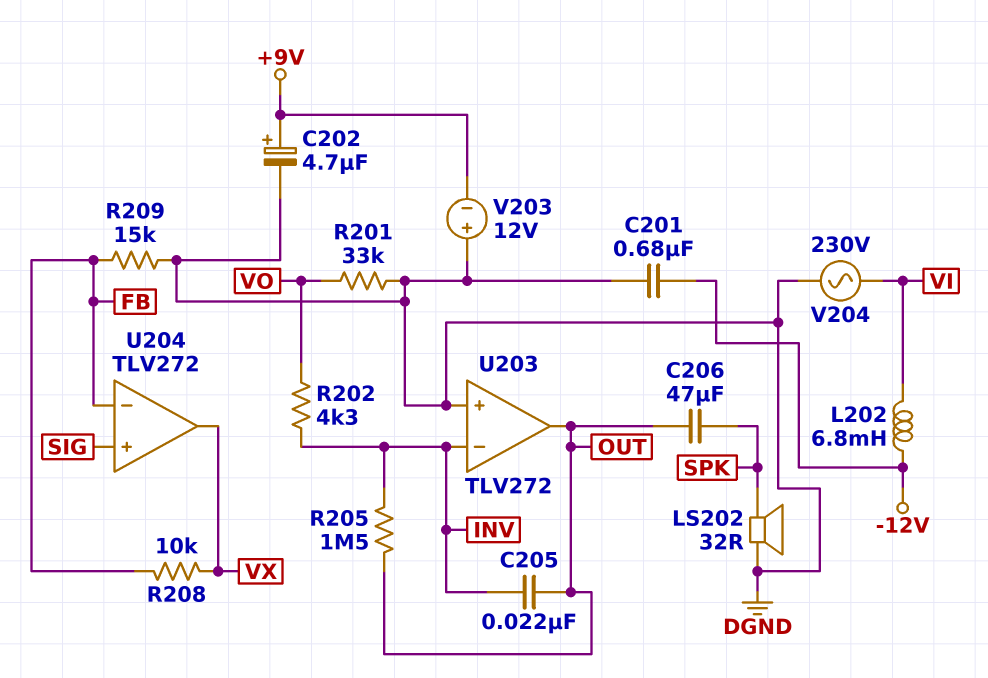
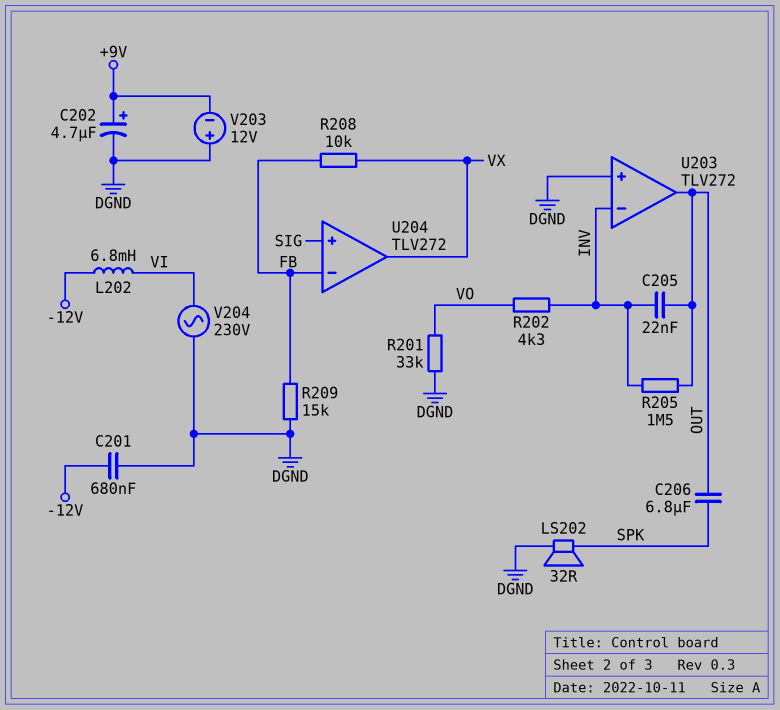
C206: 47uF (OUT, SPK) -> 6.8uF (OUT, SPK)

